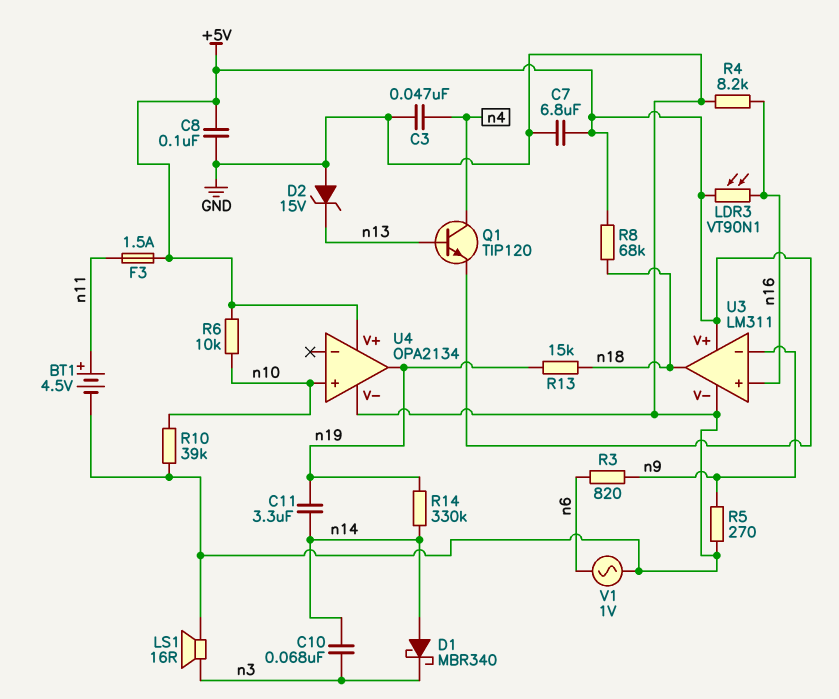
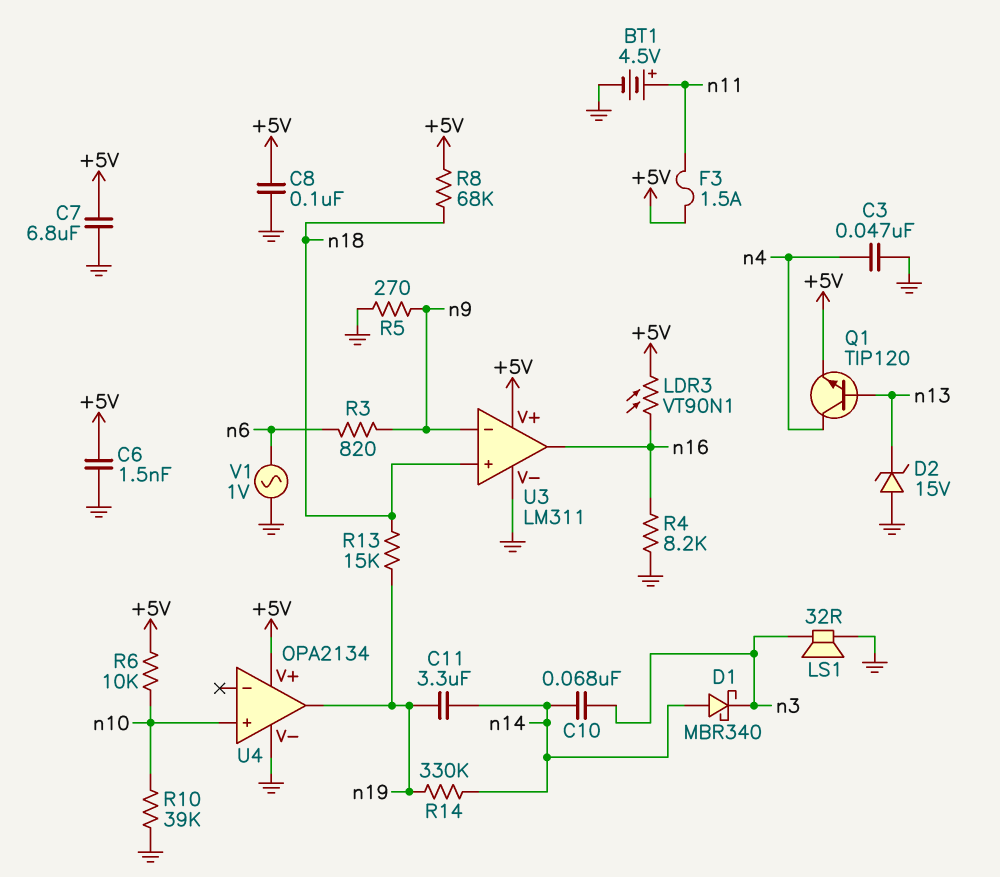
C6: none -> 1.5nF (+5V, GND)
LS1: speaker 16R (GND, n3) -> speaker 32R (GND, n3)
U3 pin in+: n16 -> n18
U3 pin out: n18 -> n16

